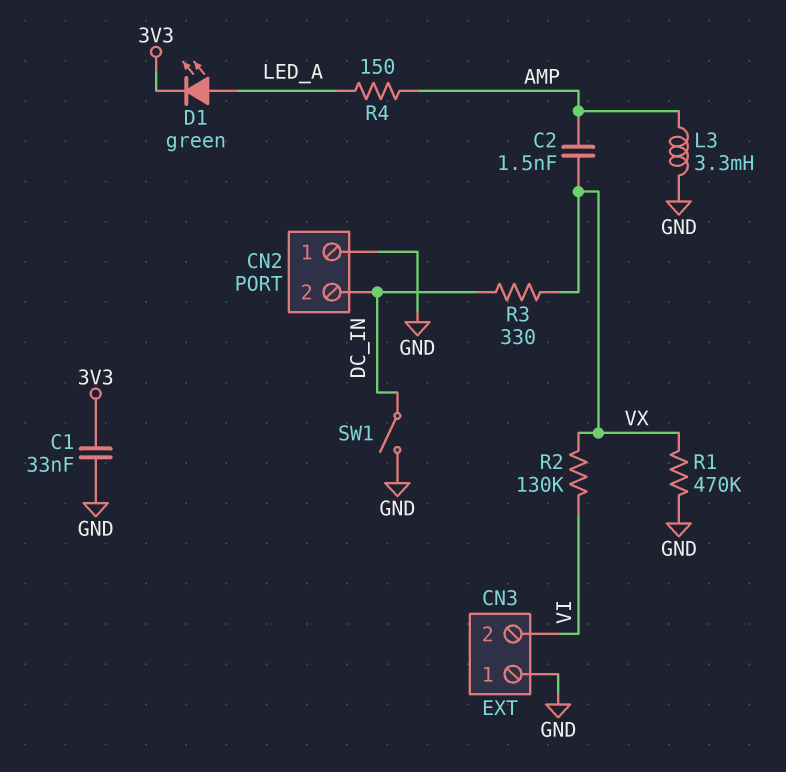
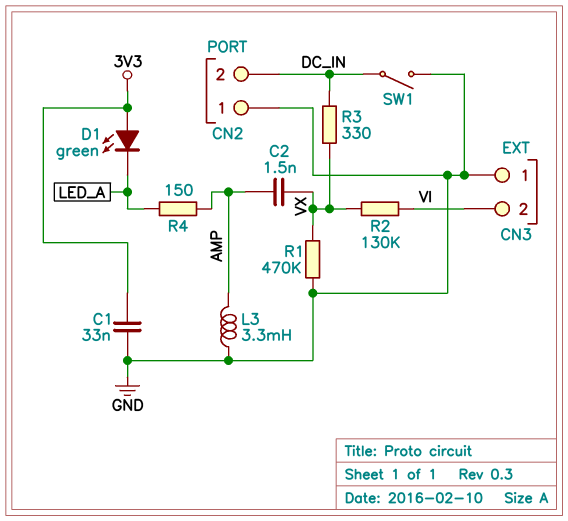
D1: LED green (A LED_A, K 3V3) -> LED green (A 3V3, K LED_A)

